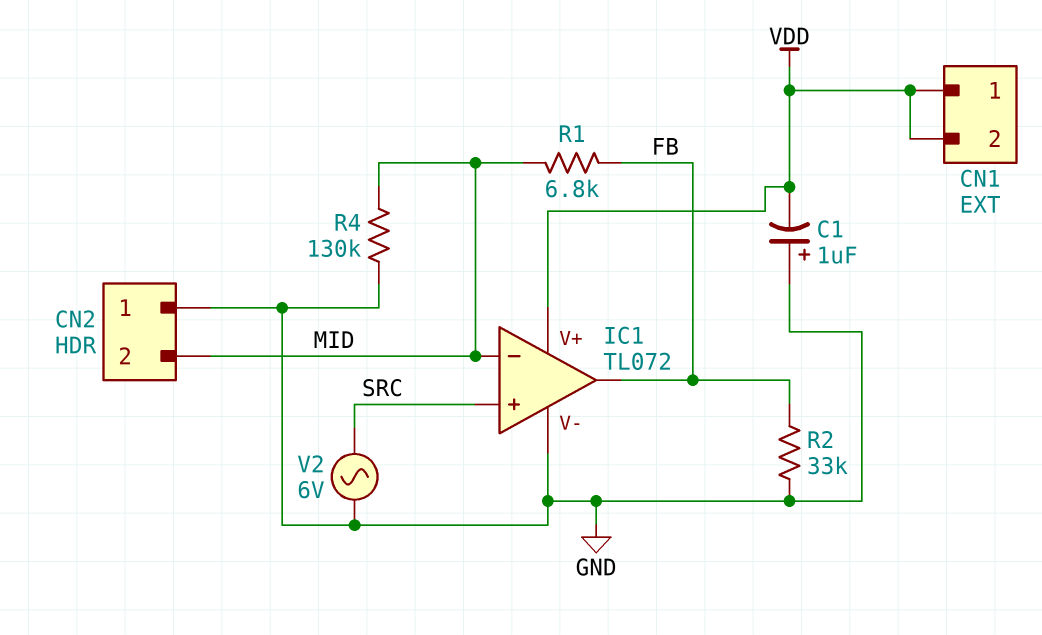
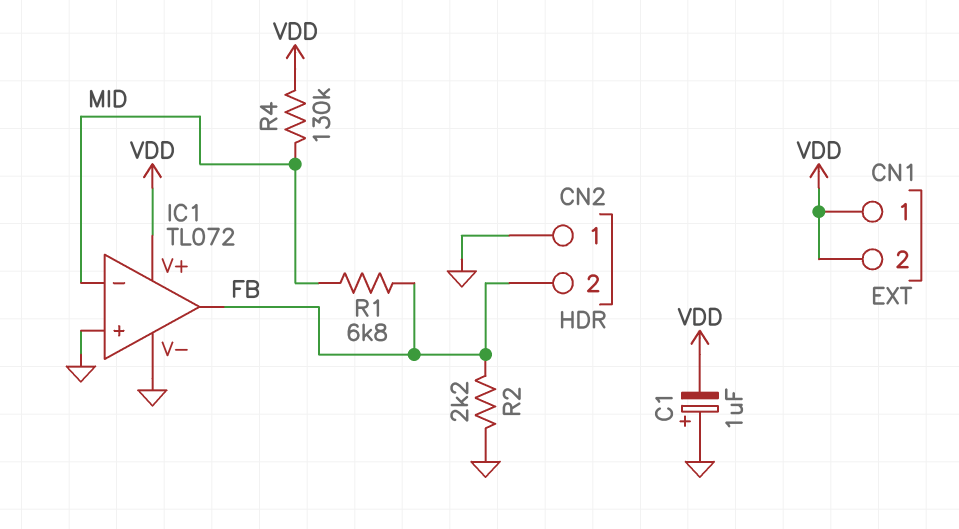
CN2 pin 2: MID -> FB
IC1 pin in+: SRC -> GND
R2: 33k (FB, GND) -> 2.2k (FB, GND)
R4: 130k (GND, MID) -> 130k (MID, VDD)
V2: AC 6V (GND, SRC) -> none

